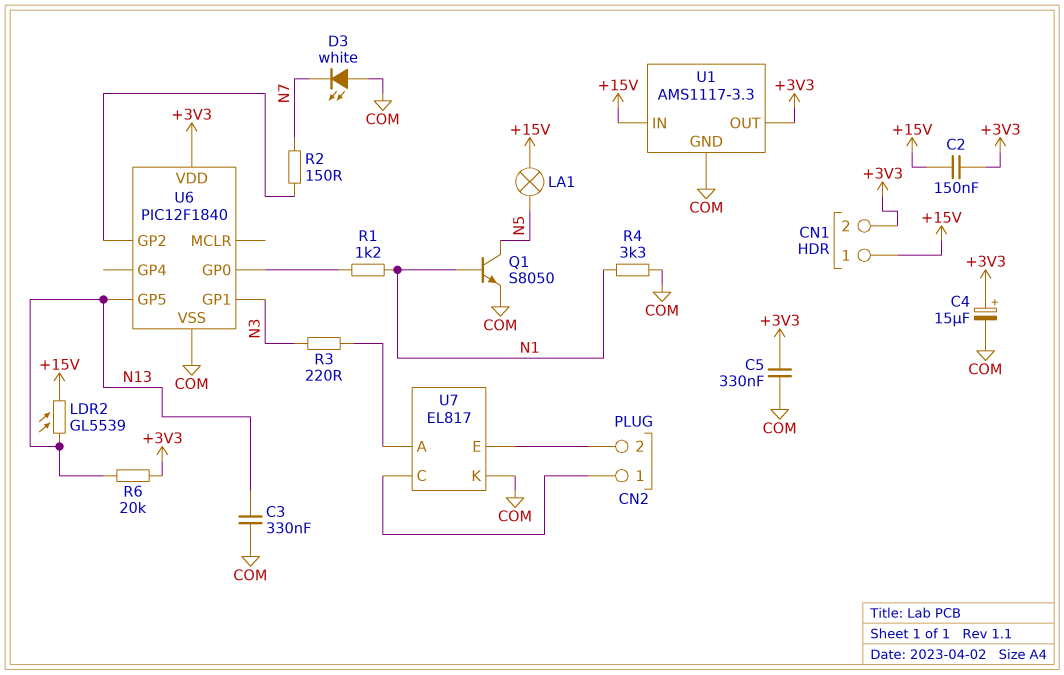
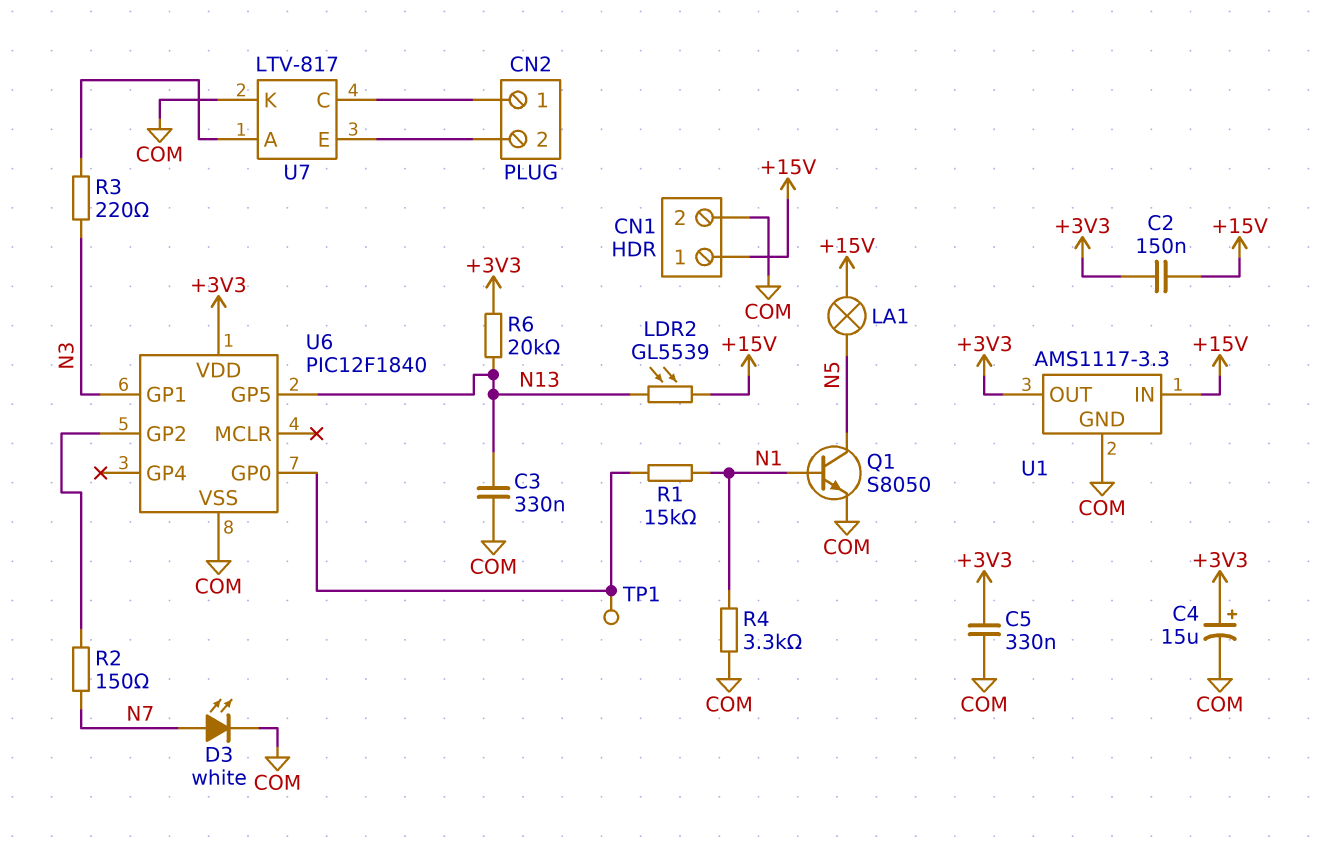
CN1 pin 2: +3V3 -> COM
D3: LED white (A COM, K N7) -> LED white (A N7, K COM)
R1: 1.2k (N1, U6/GP0) -> 15k (N1, U6/GP0)
TP1: none -> test point (U6/GP0)
U7: EL817 -> LTV-817

